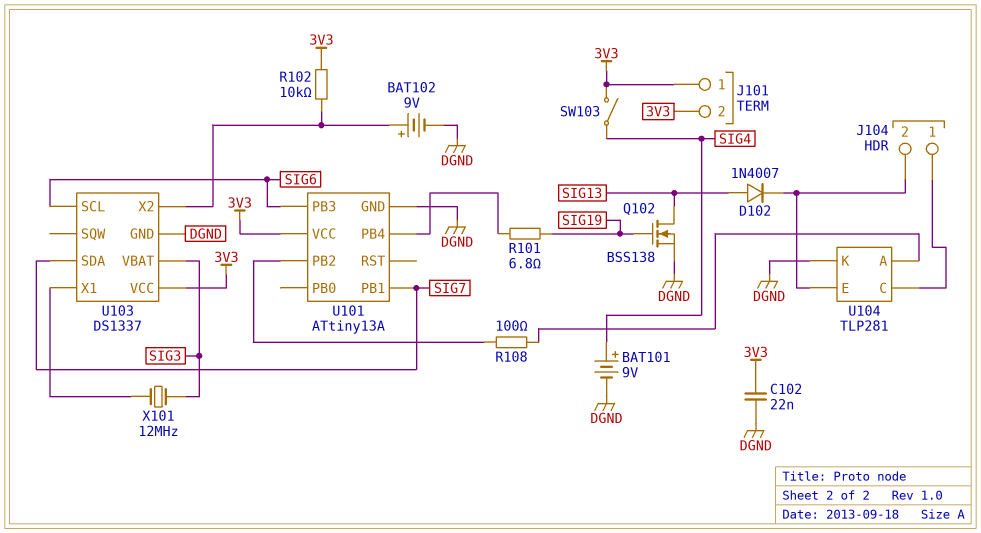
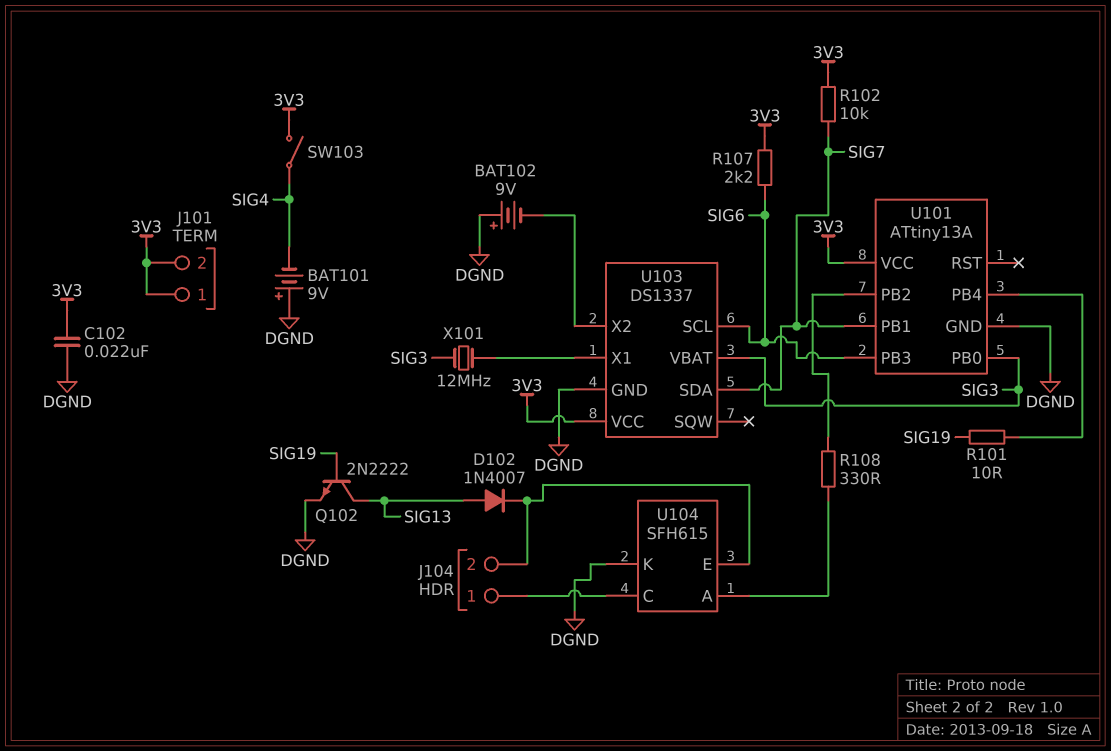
BAT101: 9V (plus SIG4, minus DGND) -> 9V (plus DGND, minus SIG4)
BAT102: 9V (plus U103/X2, minus DGND) -> 9V (plus DGND, minus U103/X2)
Q102: NMOS BSS138 (G SIG19, D SIG13, S DGND) -> NPN 2N2222 (B SIG19, C SIG13, E DGND)
R101: 6.8 (SIG19, U101/PB4) -> 10 (SIG19, U101/PB4)
R102: 10k (3V3, U103/X2) -> 10k (3V3, SIG7)
R107: none -> 2.2k (3V3, SIG6)
R108: 100 (U101/PB2, U104/A) -> 330 (U101/PB2, U104/A)
U101 pin PB0: none -> SIG3
U104: TLP281 -> SFH615

